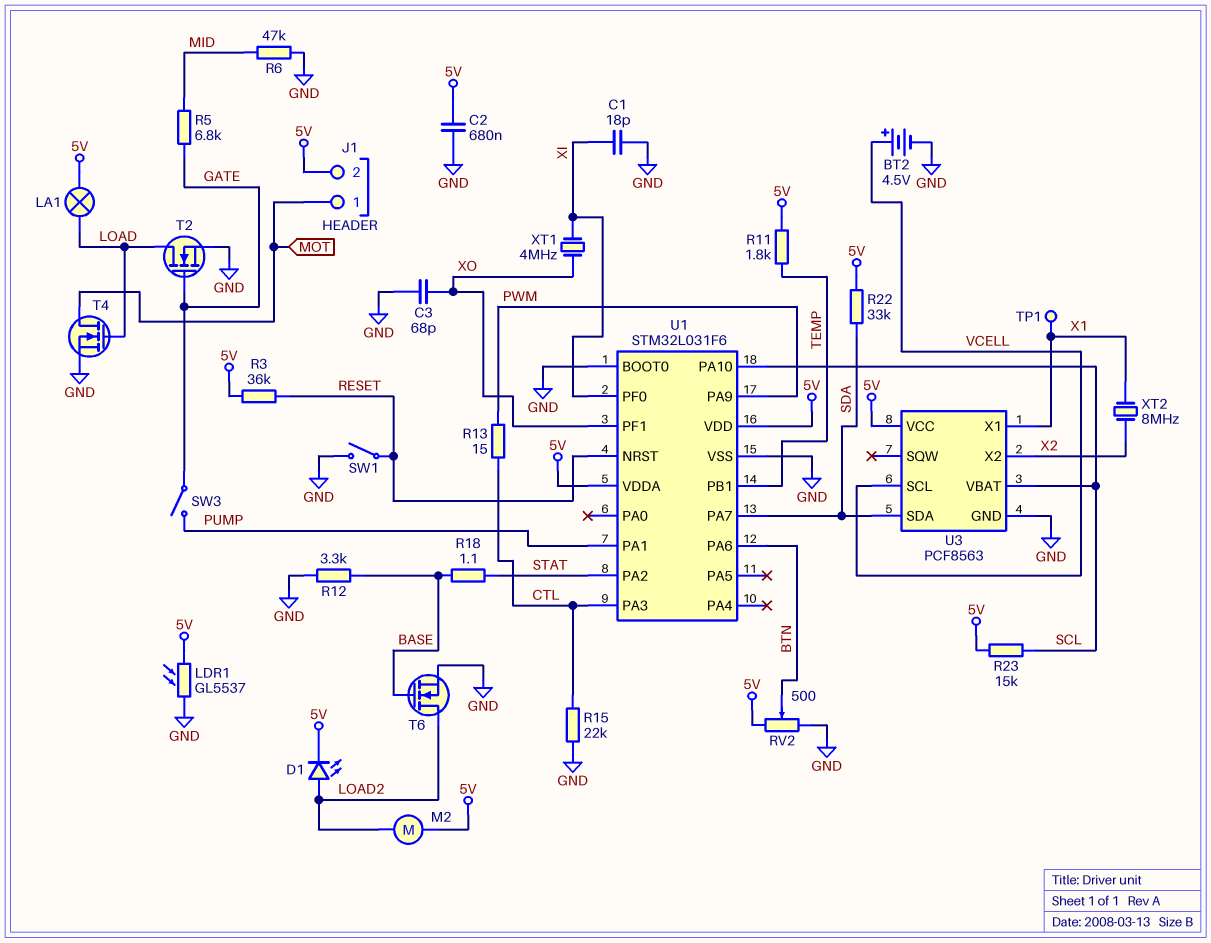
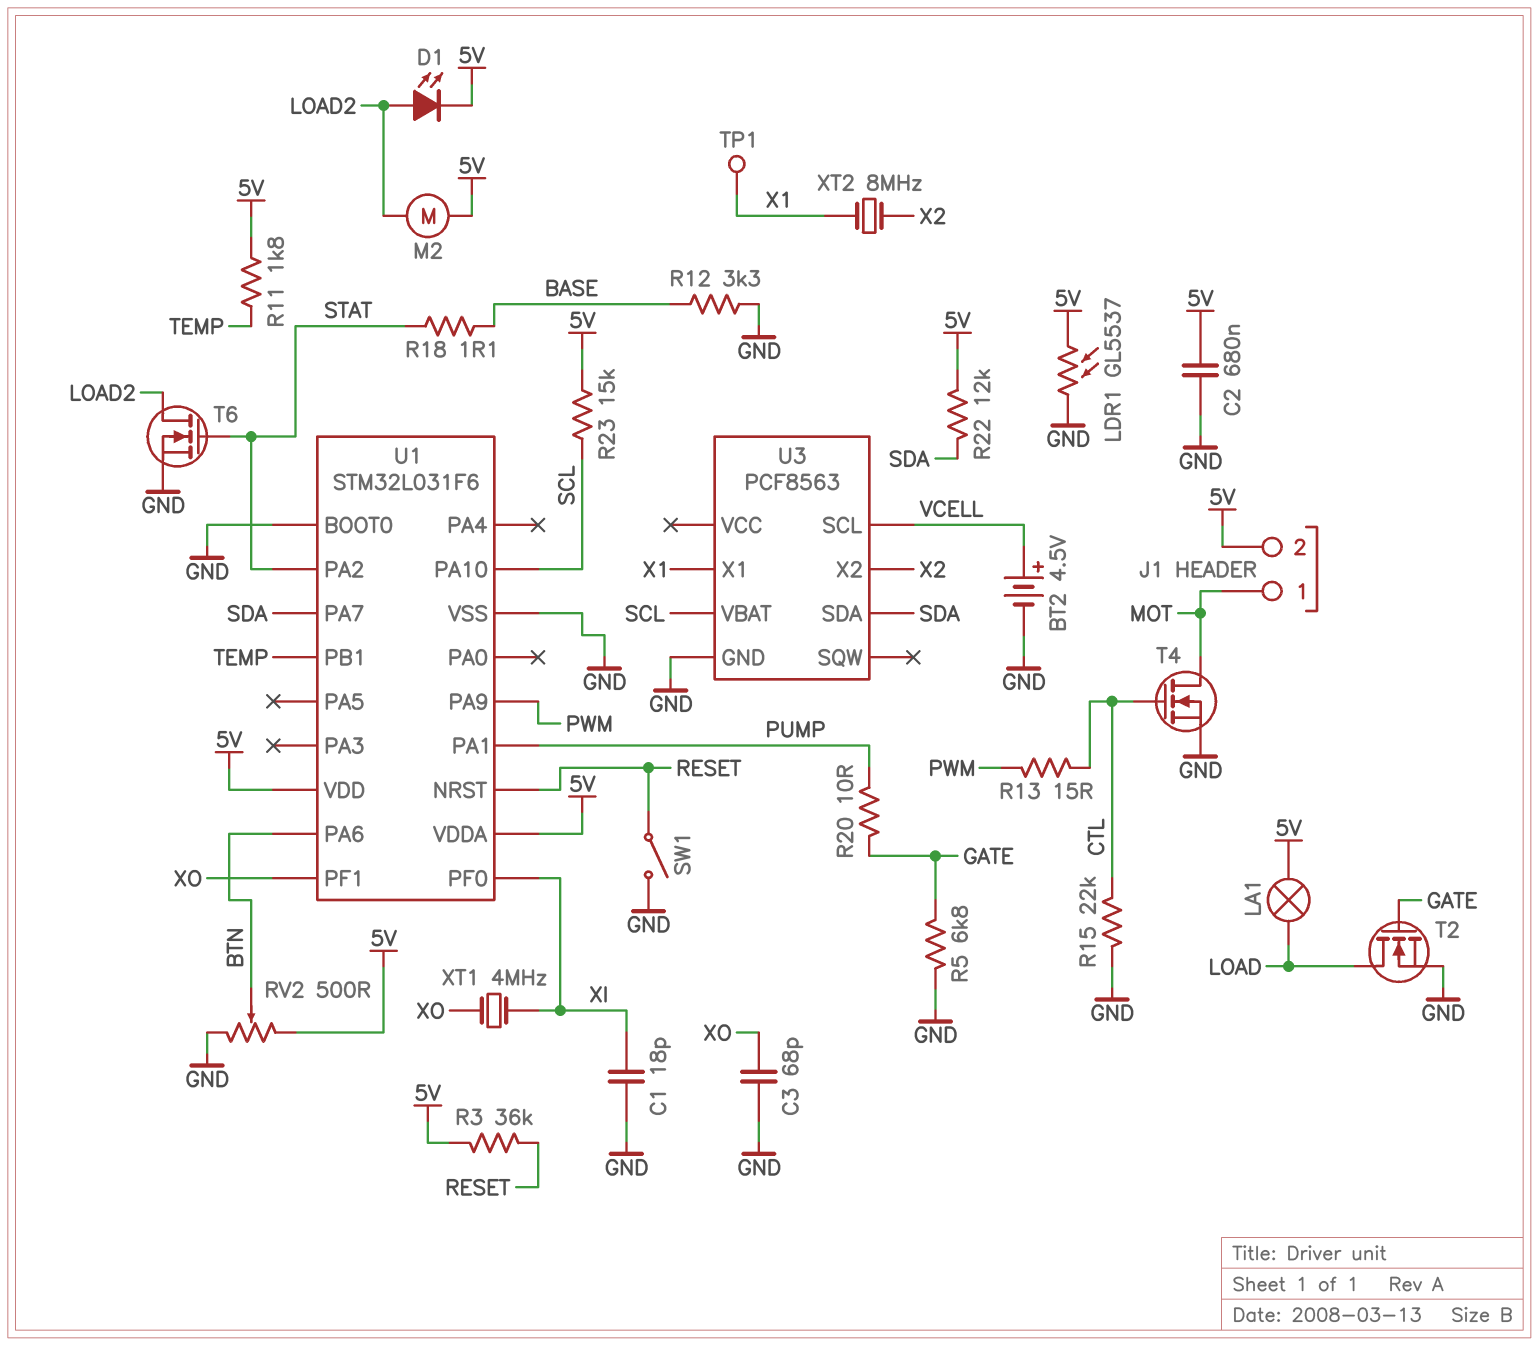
R5: 6.8k (GATE, MID) -> 6.8k (GATE, GND)
R6: 47k (GND, MID) -> none
R20: none -> 10 (GATE, PUMP)
R22: 33k (5V, SDA) -> 12k (5V, SDA)
SW3: switch (GATE, PUMP) -> none
T4: NMOS (G LOAD, D MOT, S GND) -> NMOS (G CTL, D MOT, S GND)
T6: NMOS (G BASE, D LOAD2, S GND) -> NMOS (G STAT, D LOAD2, S GND)
U1 pin PA3: CTL -> none
U3 pin VCC: 5V -> none

